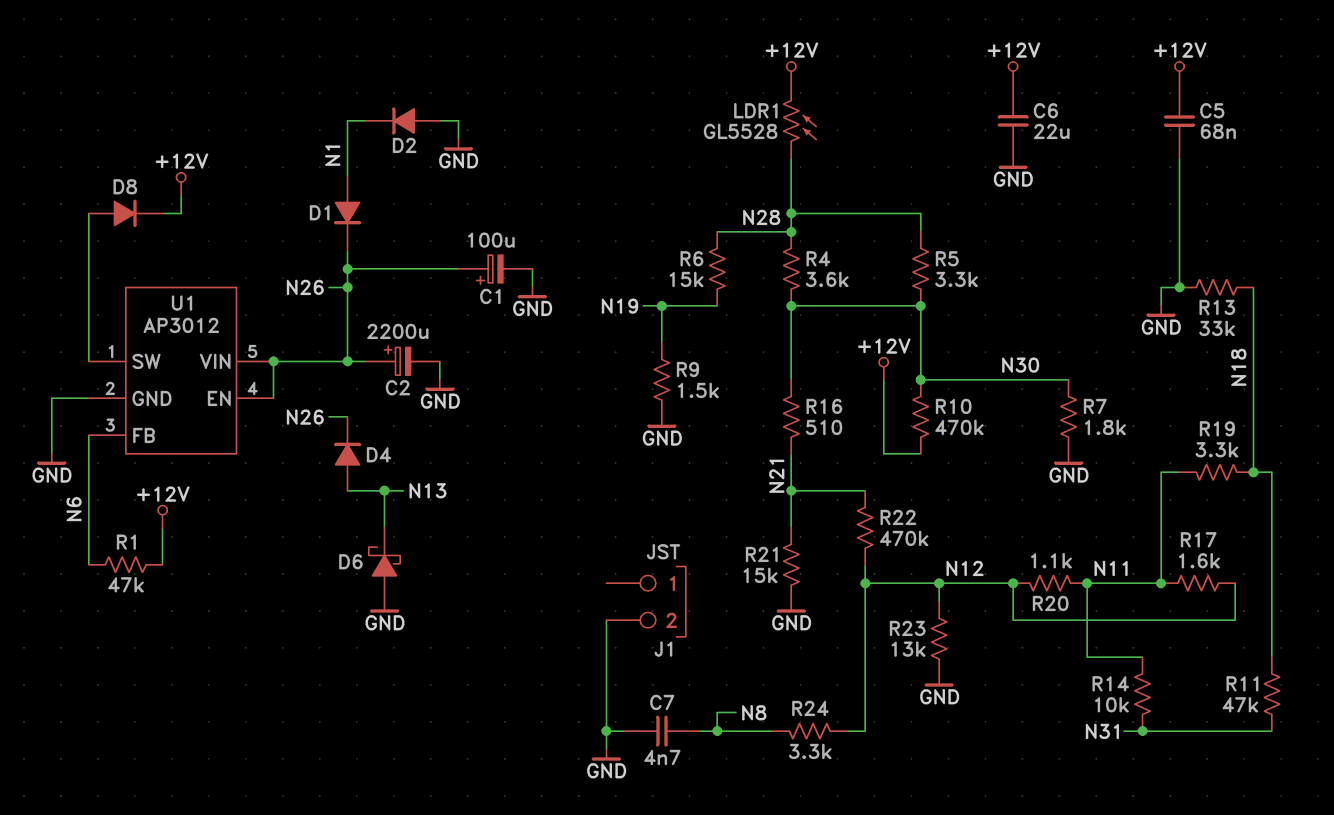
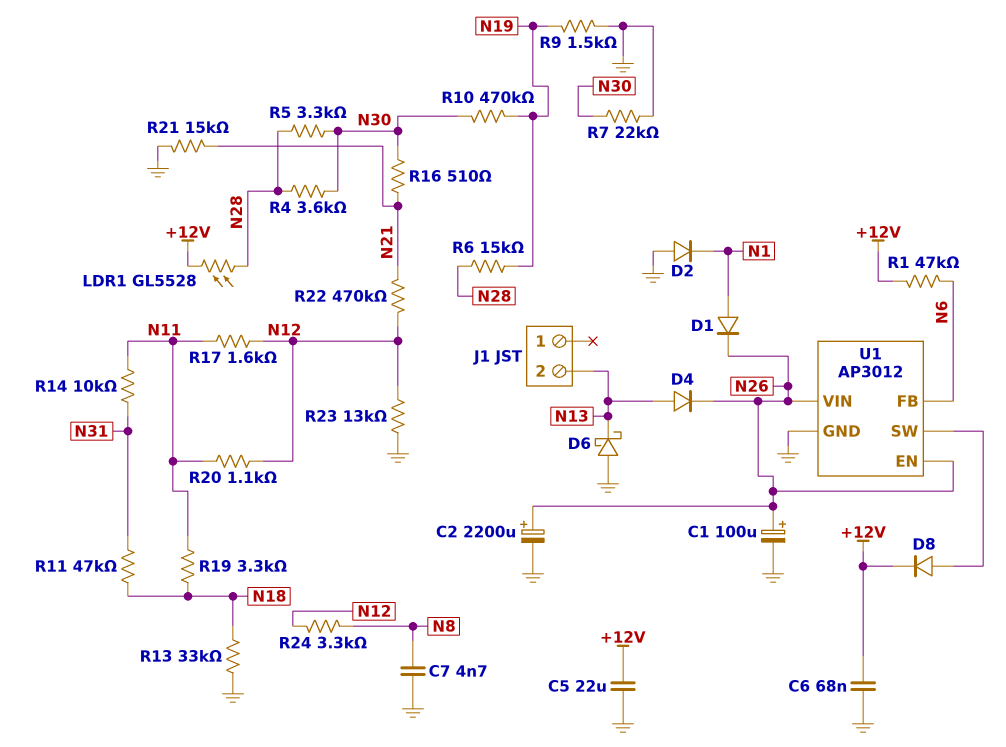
C5: 68nF (+12V, GND) -> 22uF (+12V, GND)
C6: 22uF (+12V, GND) -> 68nF (+12V, GND)
J1 pin 2: GND -> N13
R7: 1.8k (GND, N30) -> 22k (GND, N30)
R10: 470k (+12V, N30) -> 470k (N19, N30)

